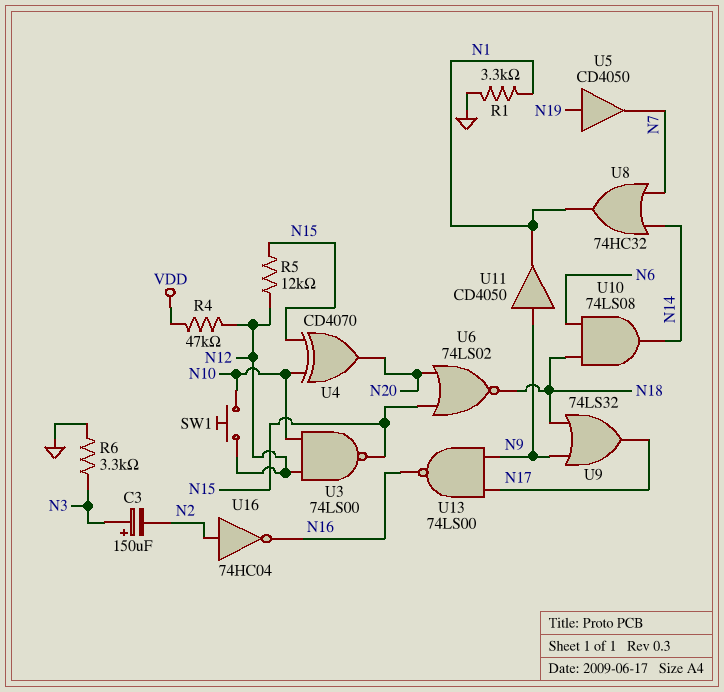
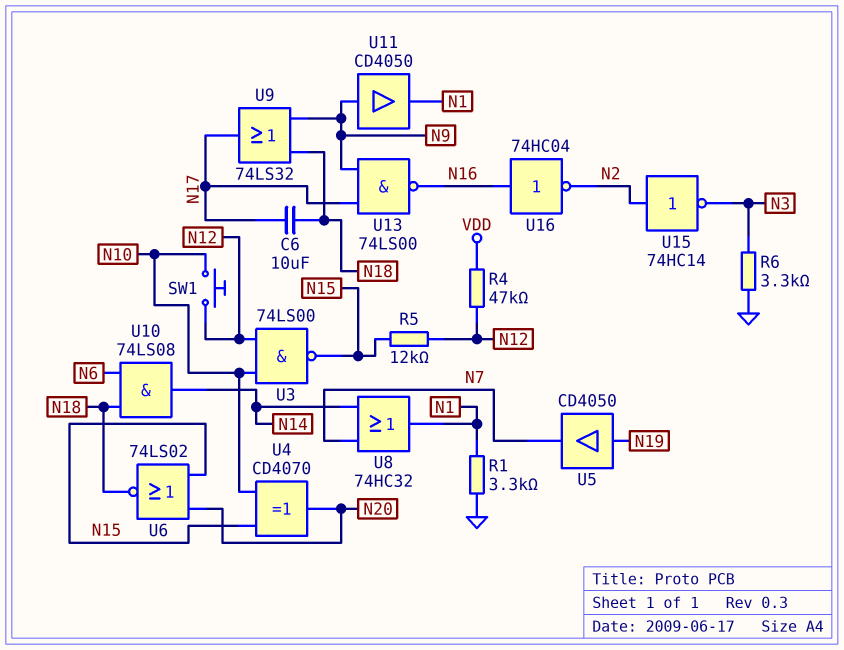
C3: 150uF (plus N3, minus N2) -> none
C6: none -> 10uF (N17, N18)
U15: none -> NOT 74HC14 (in N2, out N3)
U16: NOT 74HC04 (in N2, out N16) -> NOT 74HC04 (in N16, out N2)

